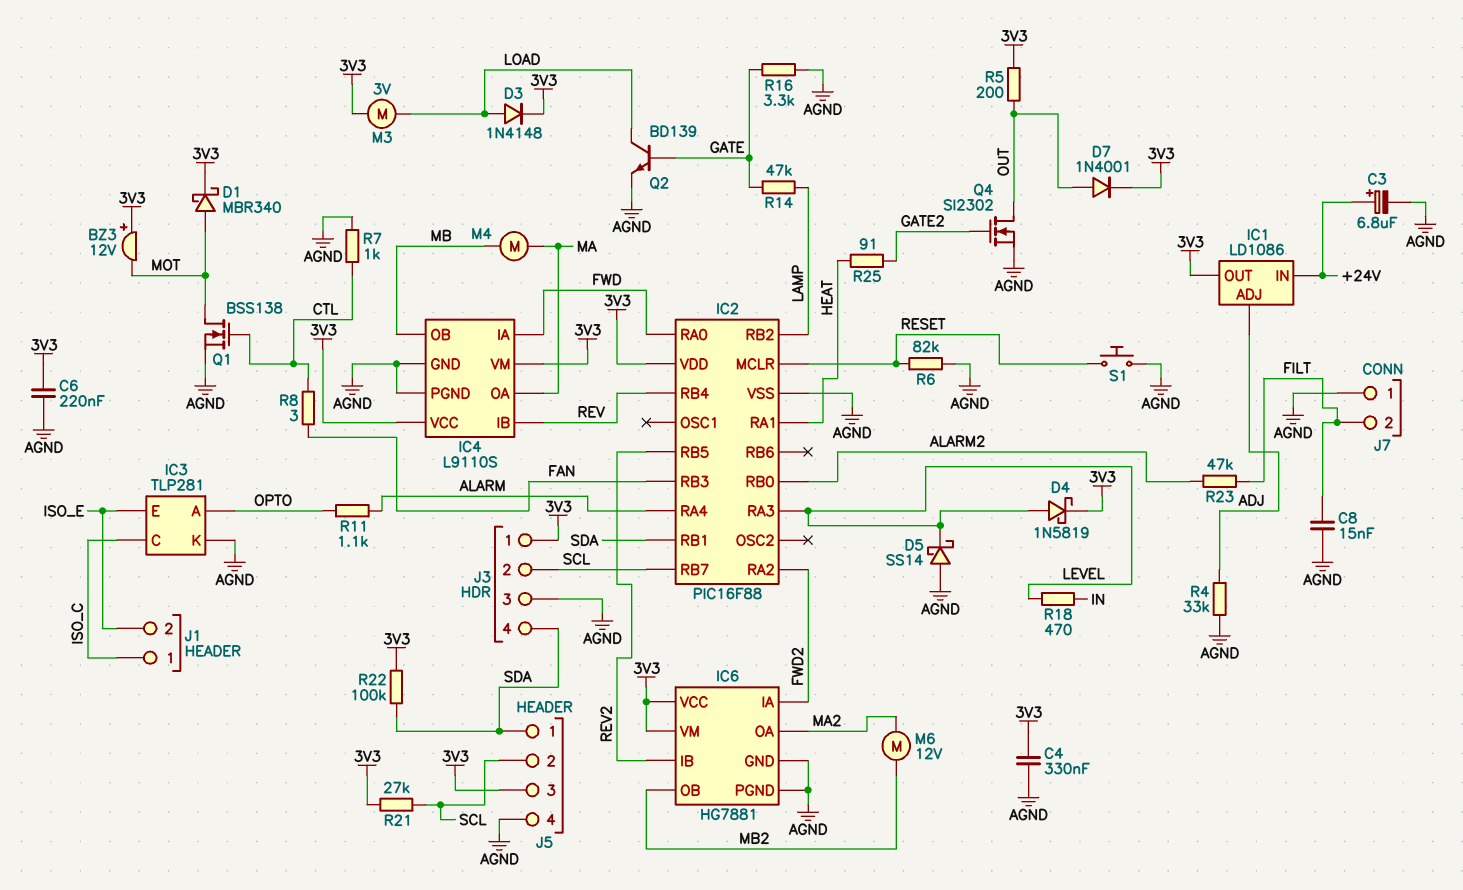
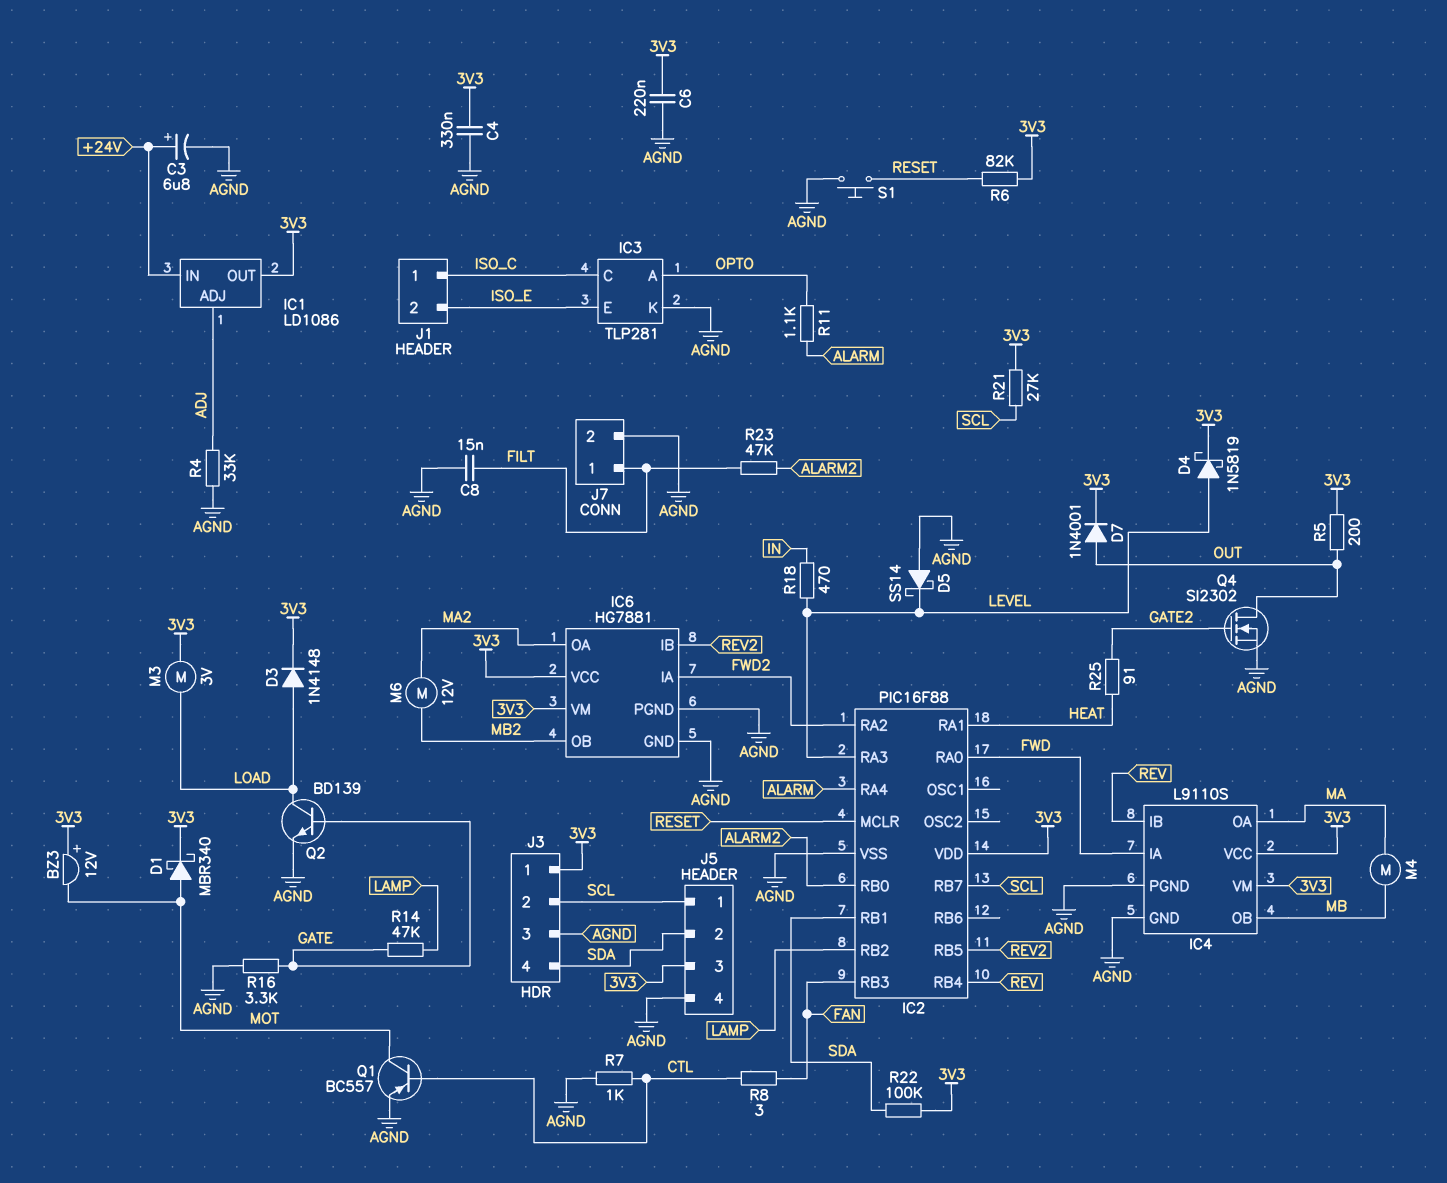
J5 pin 1: SDA -> SCL
J5 pin 2: SCL -> SDA
J7 pin 1: AGND -> FILT
J7 pin 2: FILT -> AGND
Q1: NMOS BSS138 (G CTL, D MOT, S AGND) -> PNP BC557 (B CTL, C MOT, E AGND)
R6: 82k (AGND, RESET) -> 82k (3V3, RESET)

